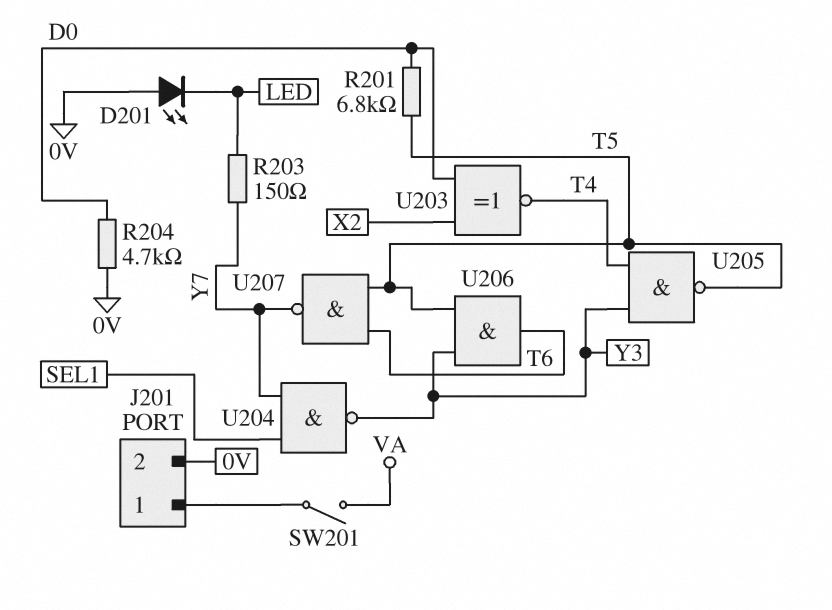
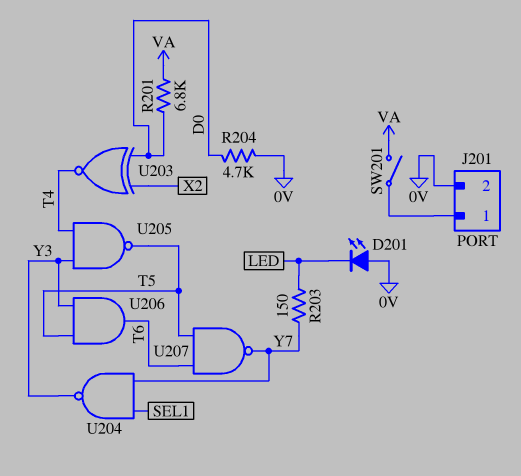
R201: 6.8k (D0, T5) -> 6.8k (D0, VA)

